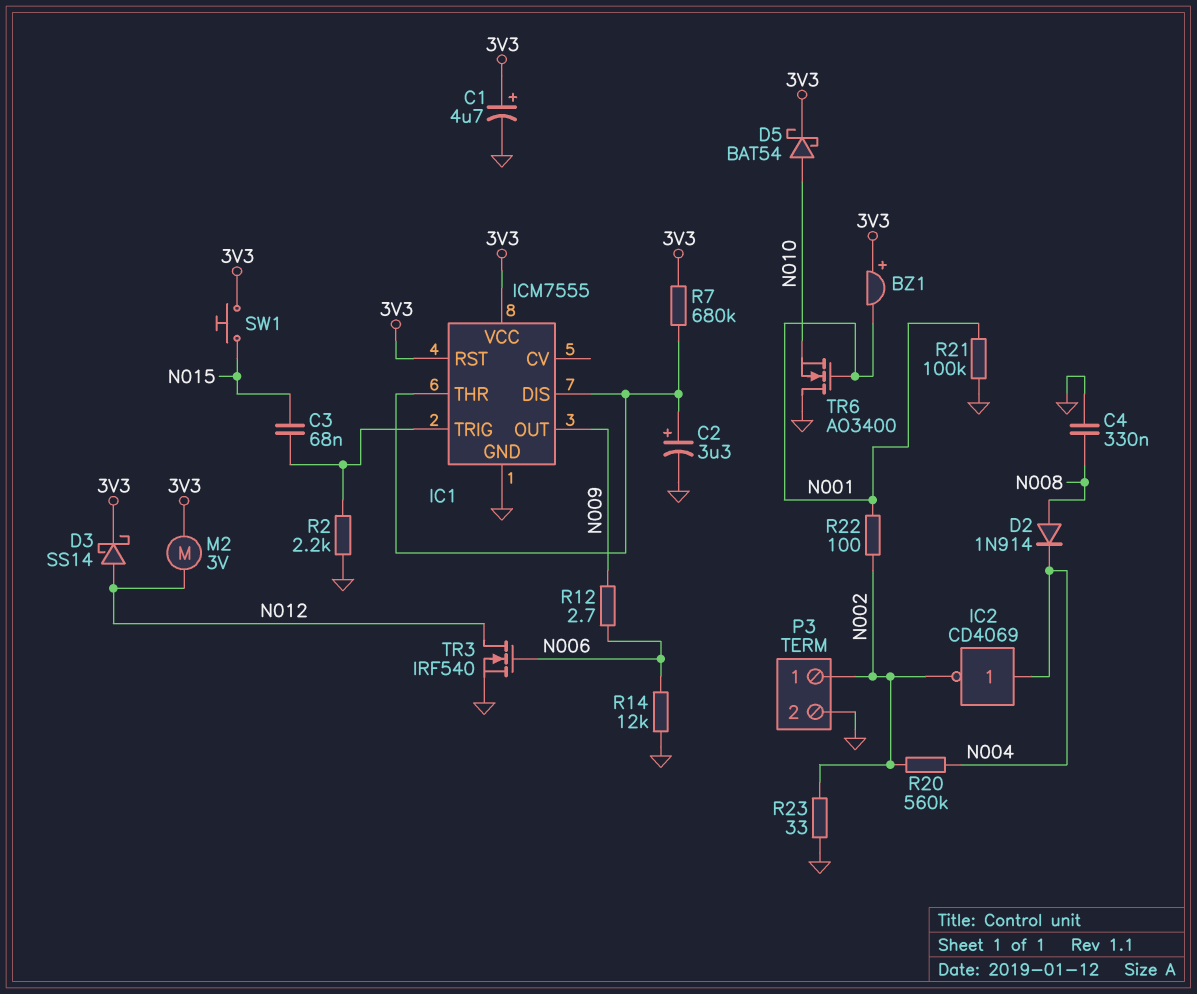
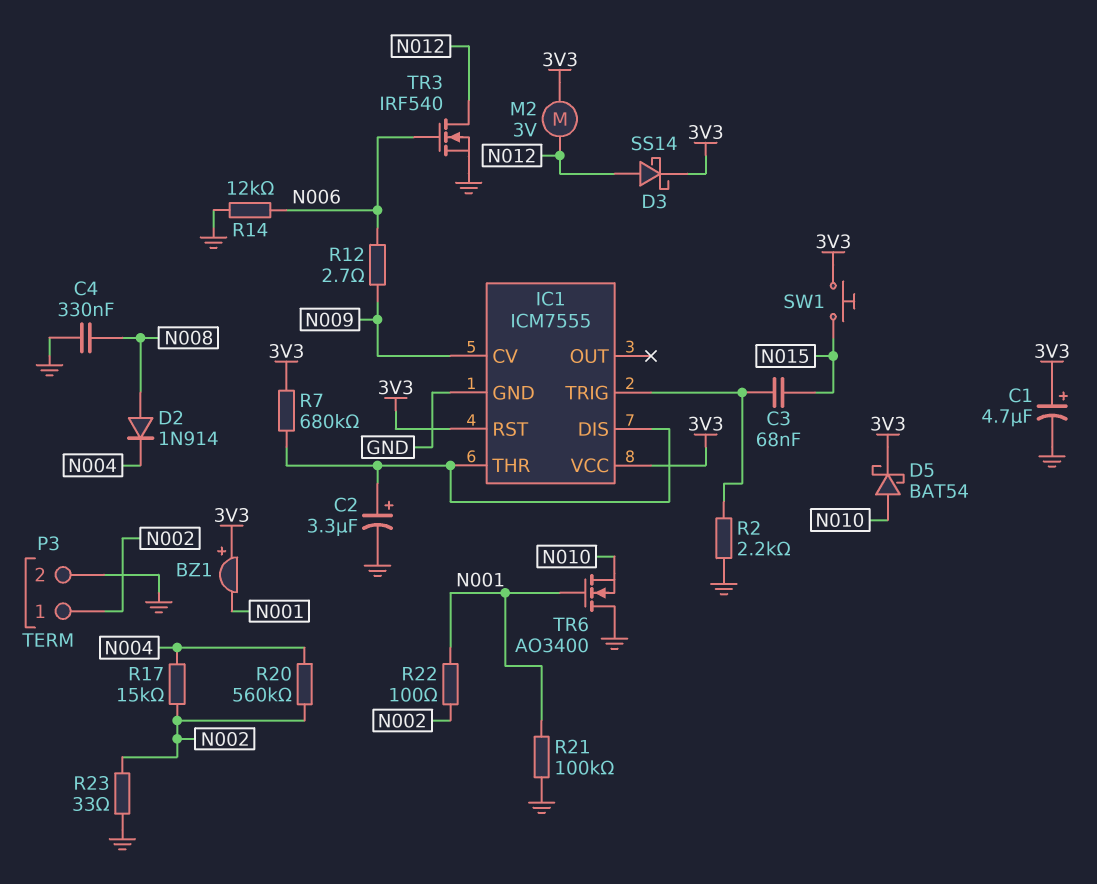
IC1 pin CV: none -> N009
IC1 pin OUT: N009 -> none
IC2: NOT CD4069 (in N004, out N002) -> none
R17: none -> 15k (N002, N004)

